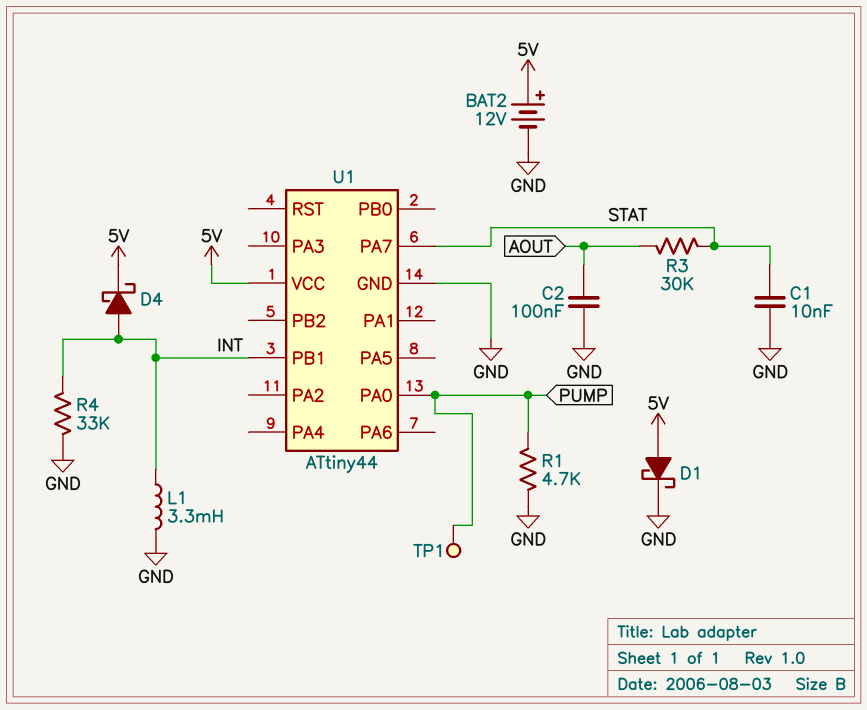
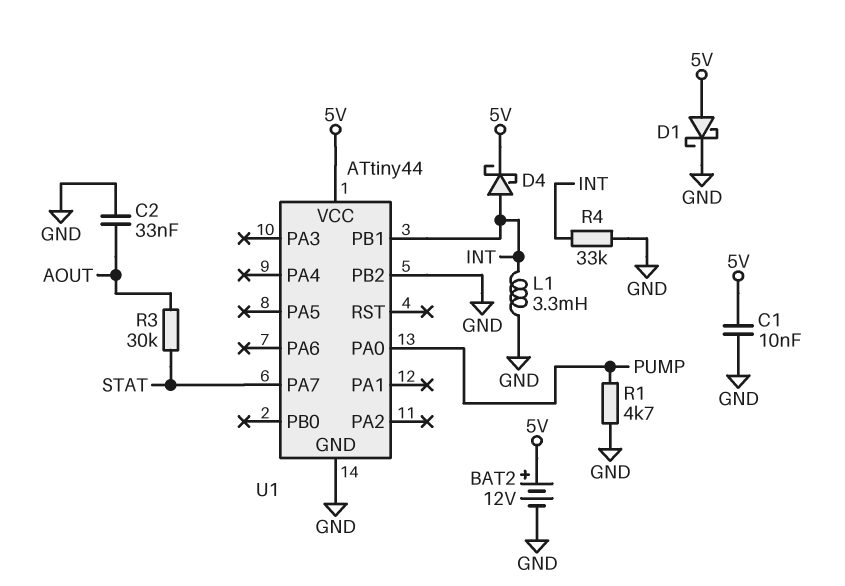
C1: 10nF (GND, STAT) -> 10nF (5V, GND)
C2: 100nF (AOUT, GND) -> 33nF (AOUT, GND)
TP1: test point (PUMP) -> none
U1 pin PB2: none -> GND

